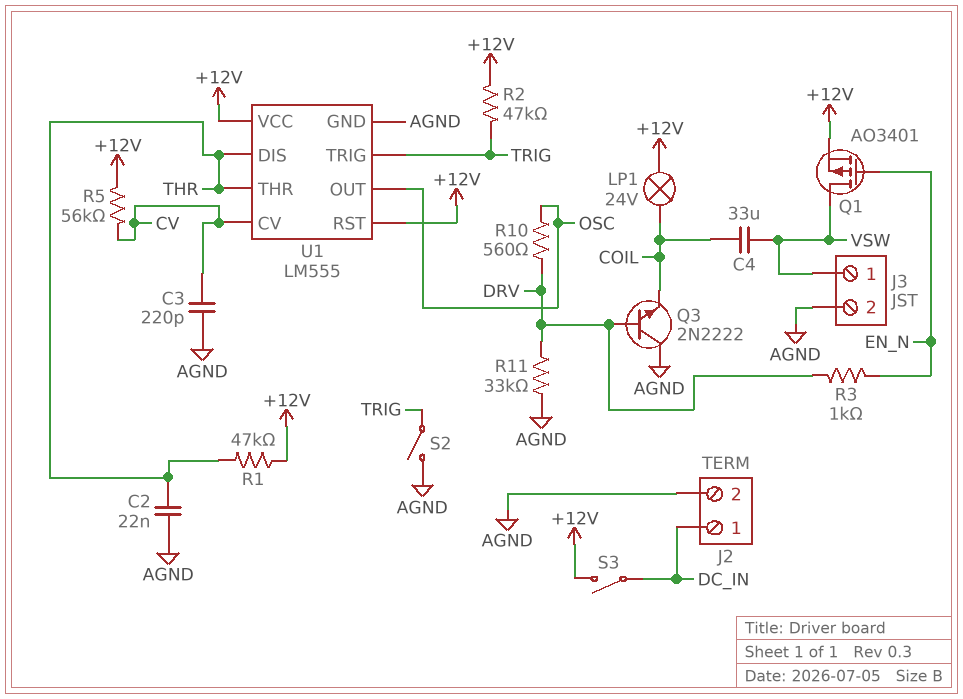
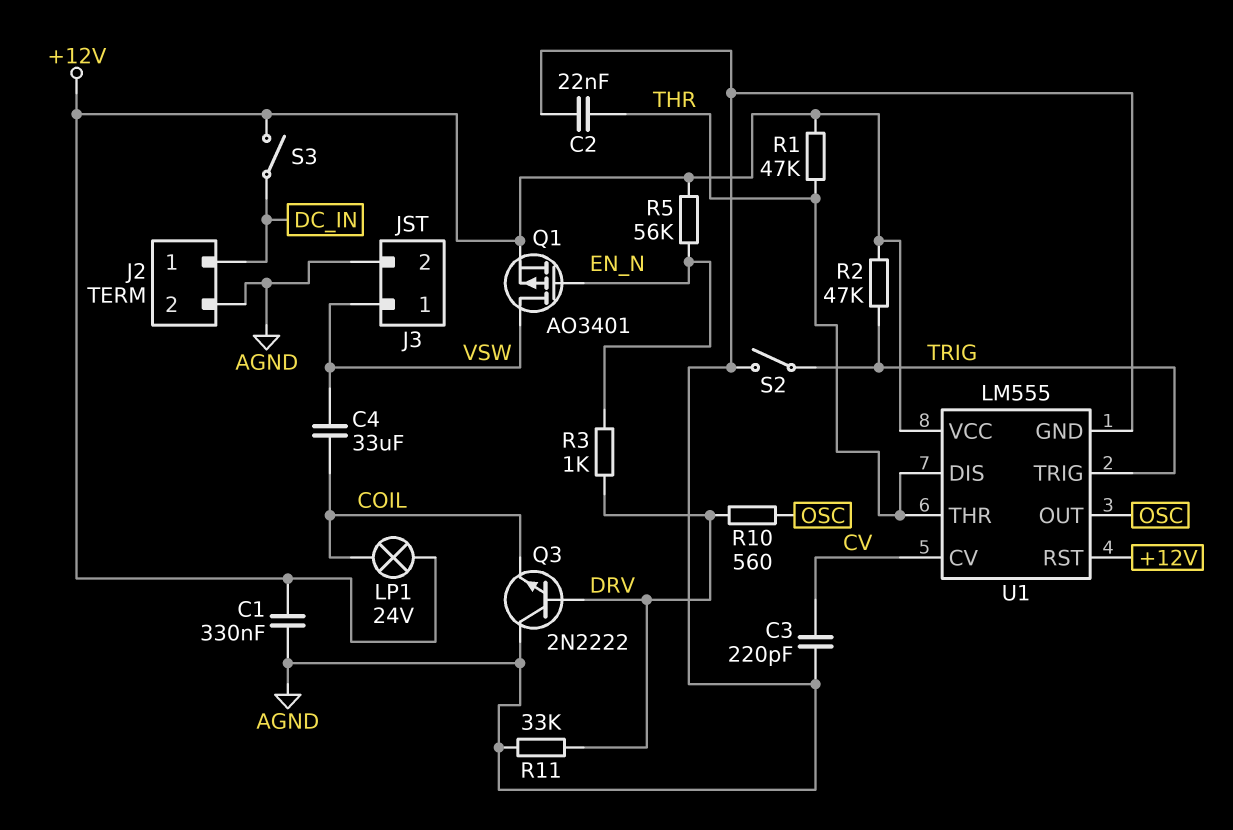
C1: none -> 330nF (+12V, AGND)
R5: 56k (+12V, CV) -> 56k (+12V, EN_N)

